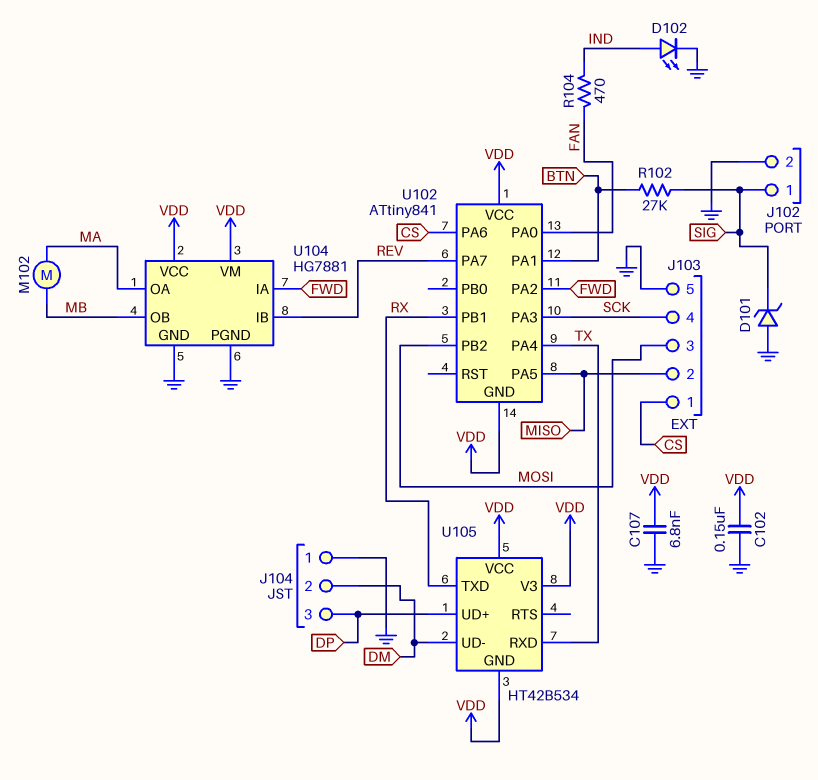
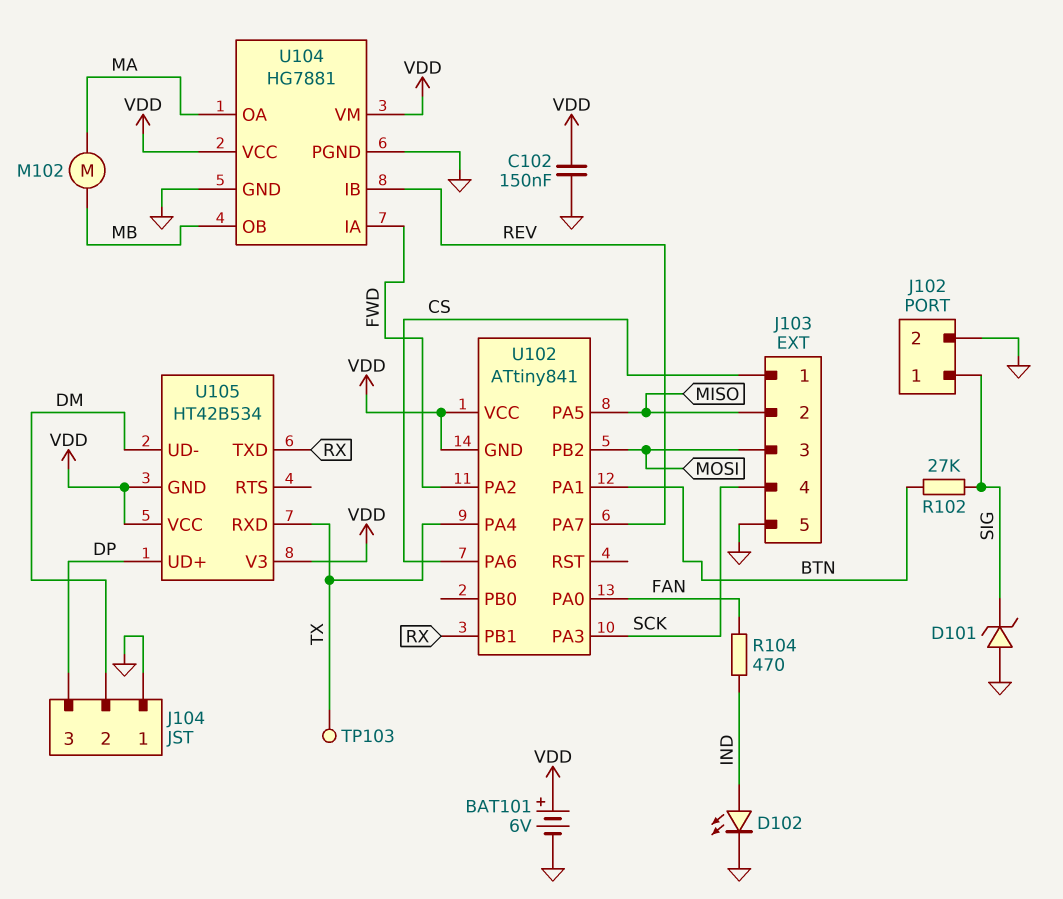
BAT101: none -> 6V (plus VDD, minus GND)
C107: 6.8nF (GND, VDD) -> none
TP103: none -> test point (TX)

